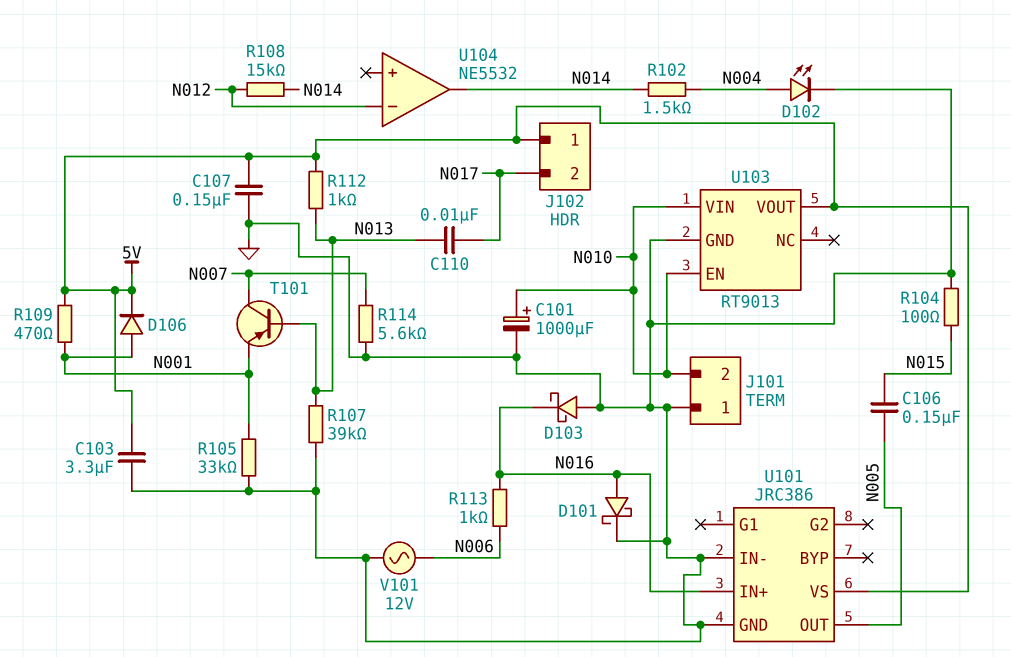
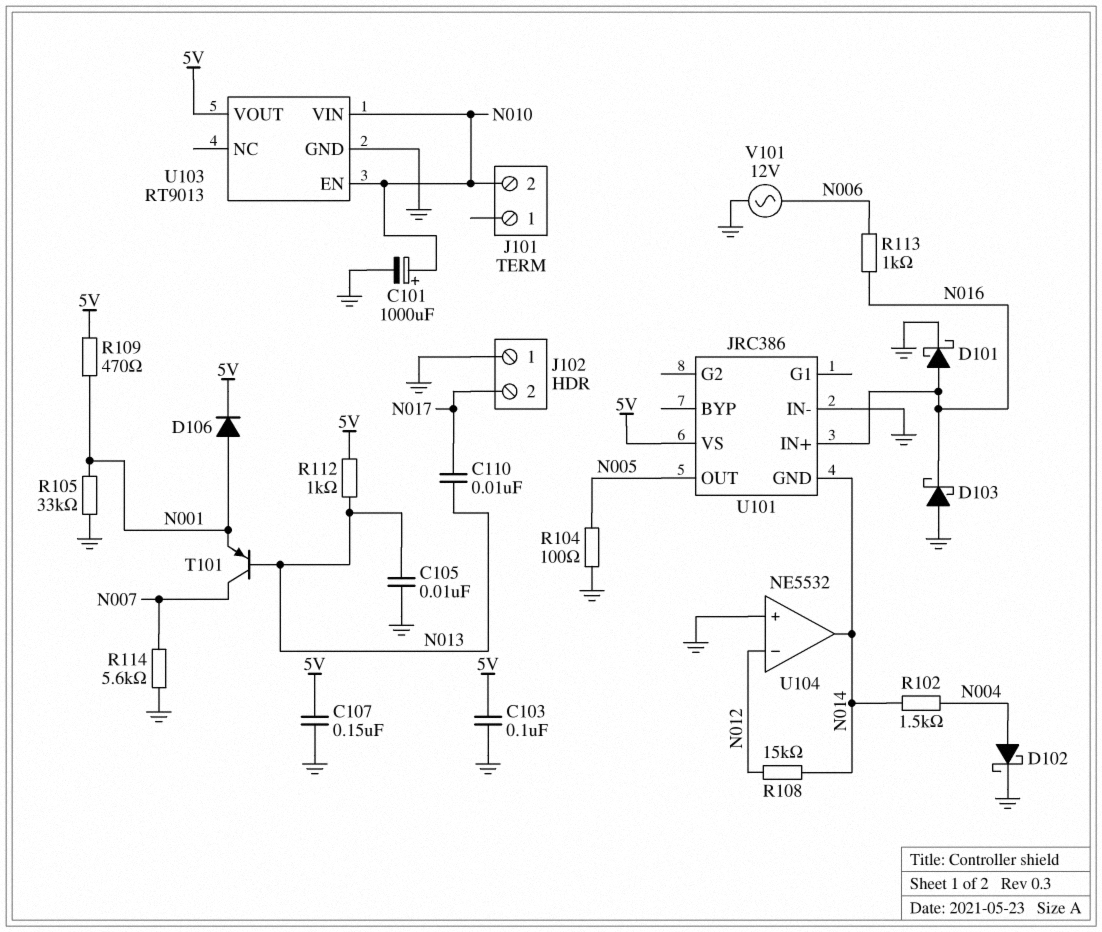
C103: 3.3uF (5V, GND) -> 100nF (5V, GND)
C105: none -> 10nF (GND, N013)
C106: 150nF (N005, N015) -> none
D102: LED (A N004, K GND) -> schottky (A N004, K GND)
J101 pin 1: GND -> none
J102 pin 1: 5V -> GND
R104: 100 (GND, N015) -> 100 (GND, N005)
R107: 39k (GND, N013) -> none
U101 pin GND: GND -> N014
U104 pin in+: none -> GND

